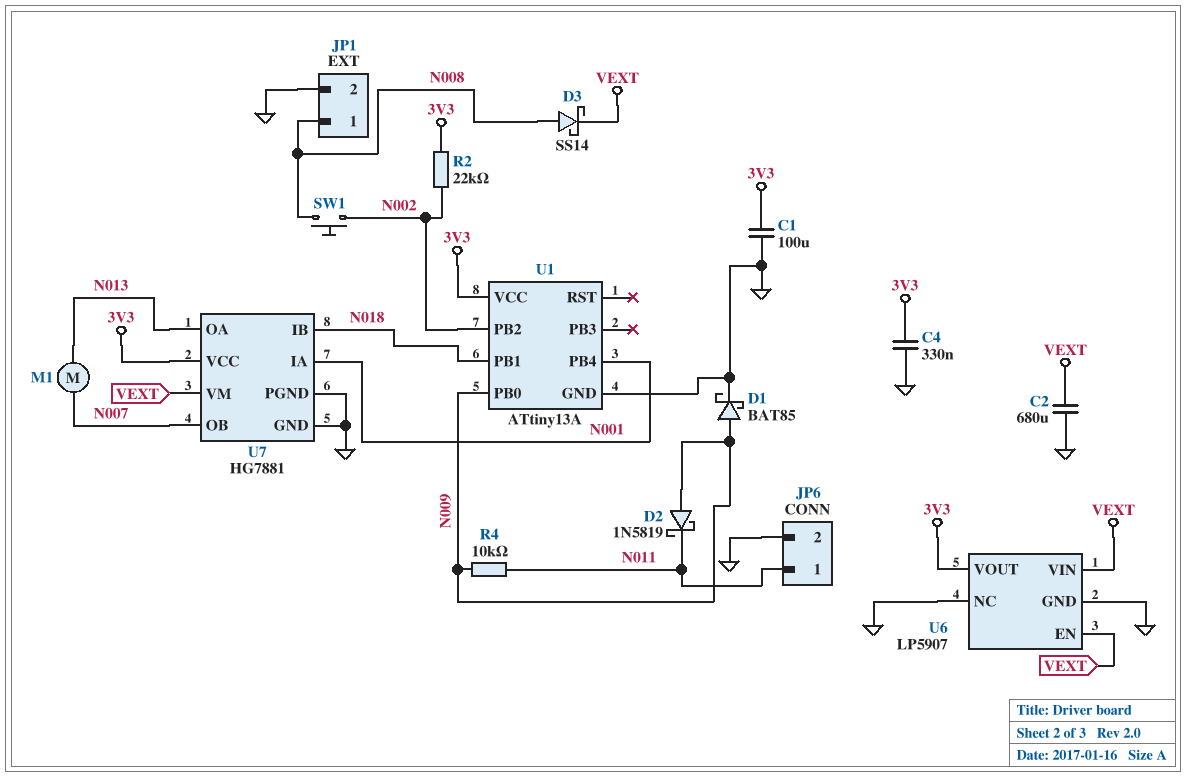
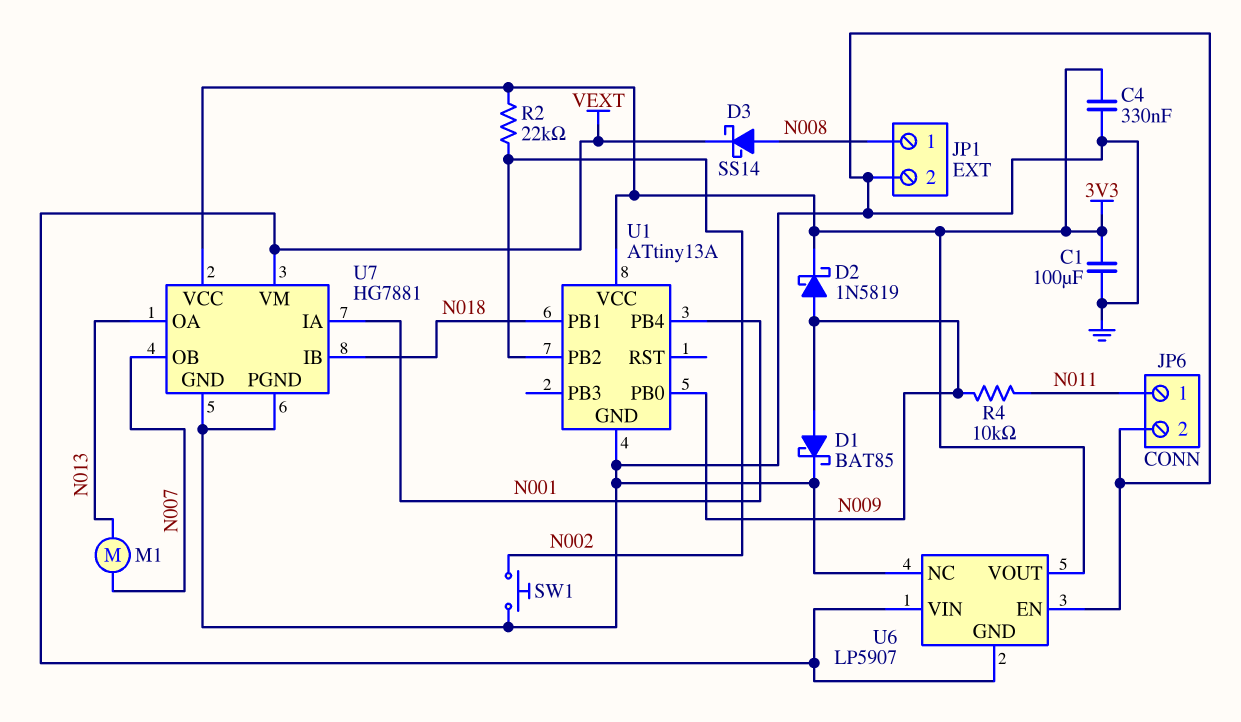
C2: 680uF (GND, VEXT) -> none
D2: schottky 1N5819 (A N009, K N011) -> schottky 1N5819 (A N009, K 3V3)
SW1: button (N002, N008) -> button (GND, N002)
U6 pin EN: VEXT -> GND
U6 pin GND: GND -> VEXT

